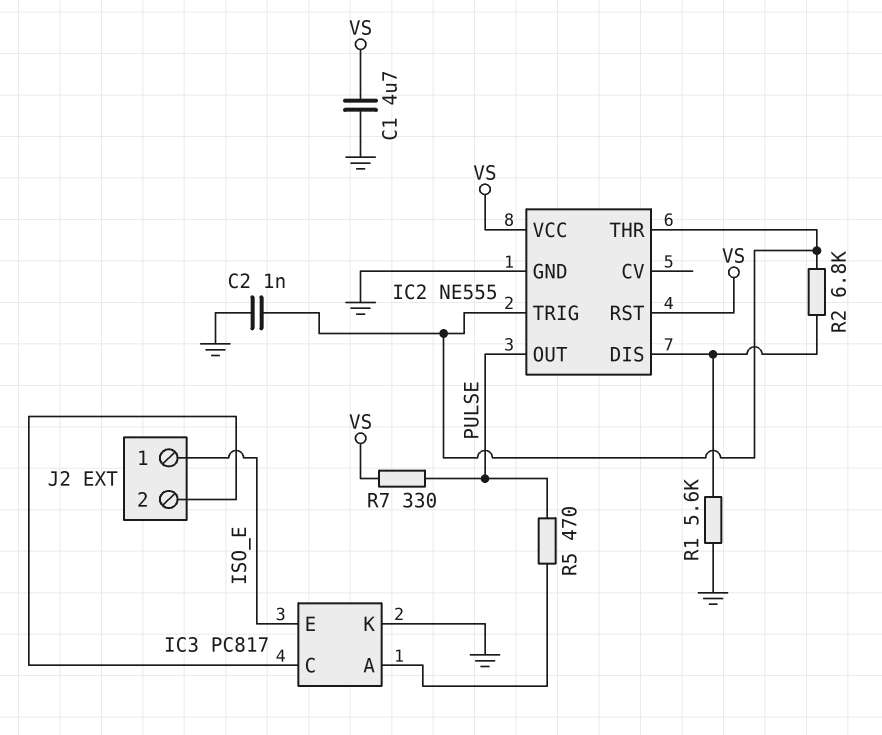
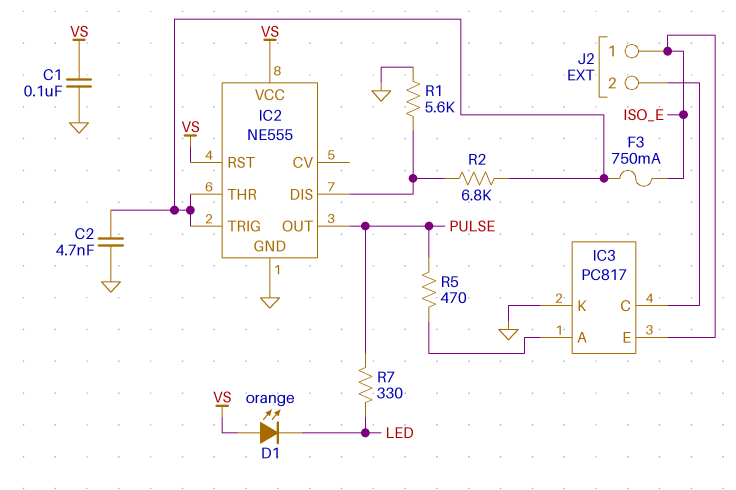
C1: 4.7uF (GND, VS) -> 100nF (GND, VS)
C2: 1nF (GND, IC2/THR) -> 4.7nF (GND, IC2/THR)
D1: none -> LED orange (A VS, K LED)
F3: none -> 750mA (IC2/THR, ISO_E)
R7: 330 (PULSE, VS) -> 330 (LED, PULSE)

